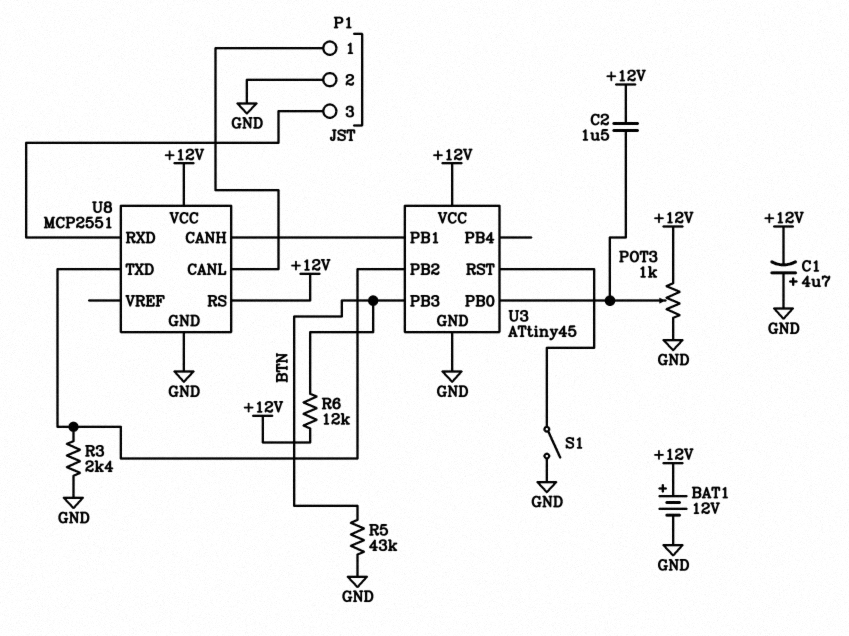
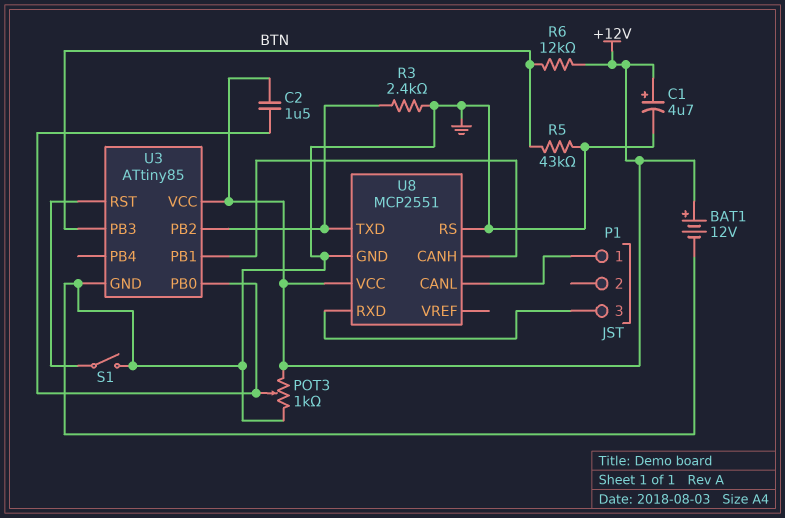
C1: 4.7uF (plus GND, minus +12V) -> 4.7uF (plus +12V, minus GND)
P1 pin 2: GND -> none
U3: ATtiny45 -> ATtiny85
U8 pin RS: +12V -> GND

